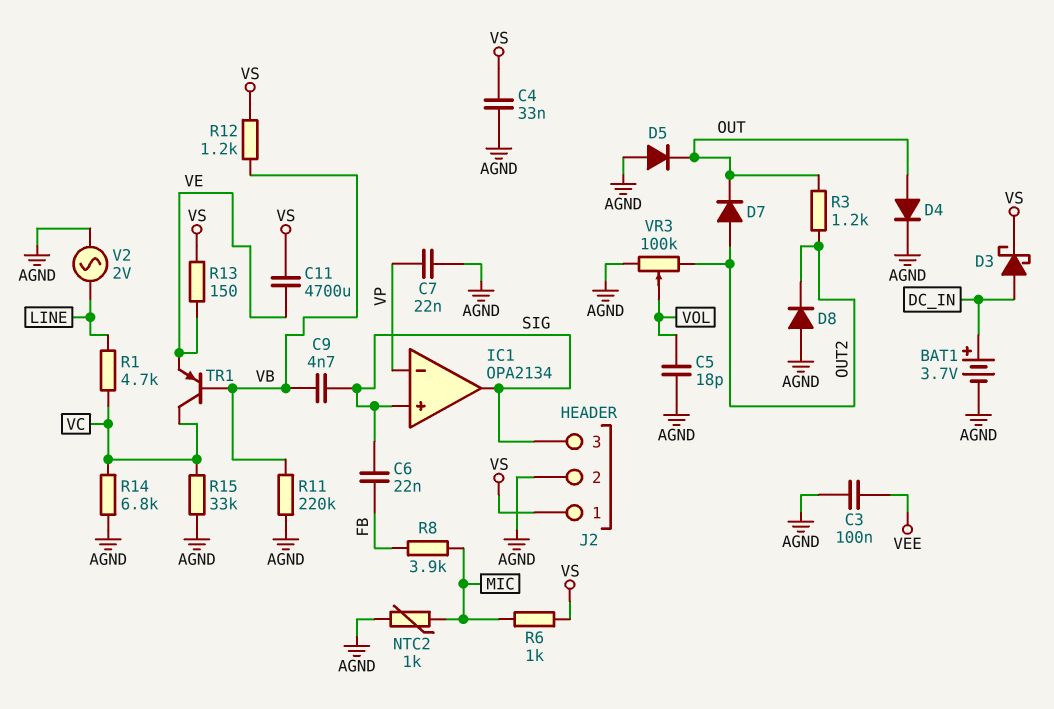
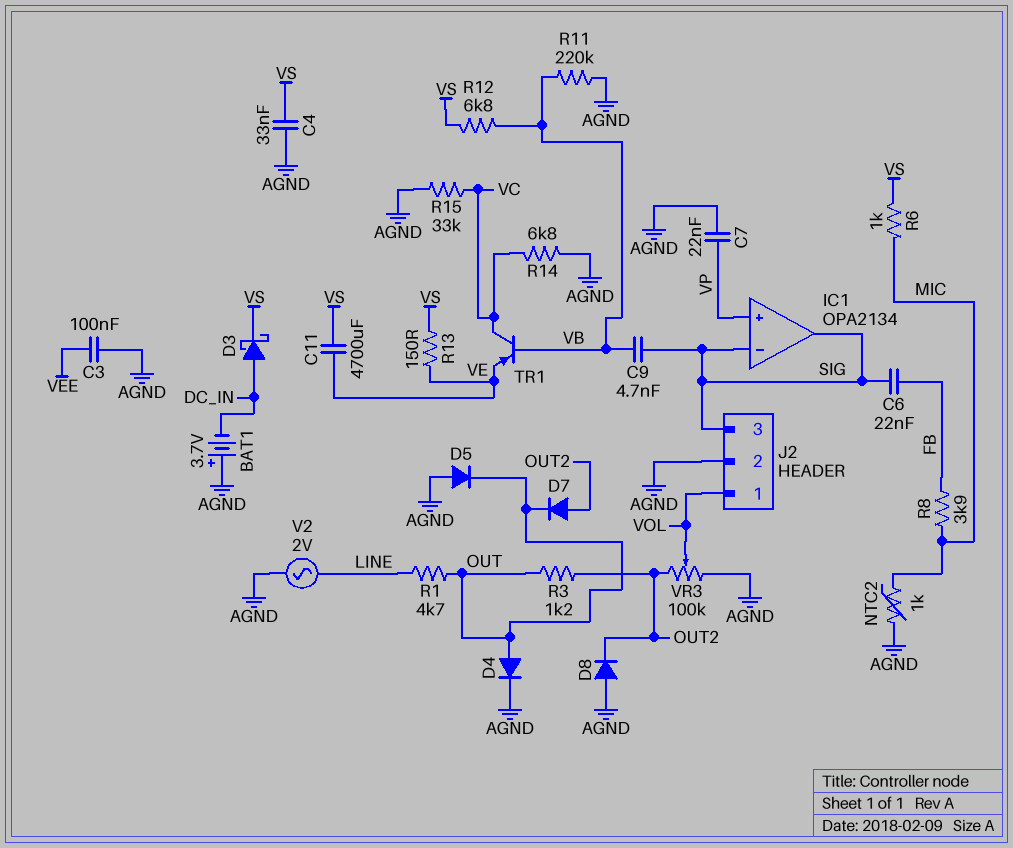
BAT1: 3.7V (plus DC_IN, minus AGND) -> 3.7V (plus AGND, minus DC_IN)
C5: 18pF (AGND, VOL) -> none
IC1 pin in+: SIG -> VP
IC1 pin in-: VP -> SIG
J2 pin 1: VS -> VOL
R1: 4.7k (LINE, VC) -> 4.7k (LINE, OUT)
R12: 1.2k (VB, VS) -> 6.8k (VB, VS)

